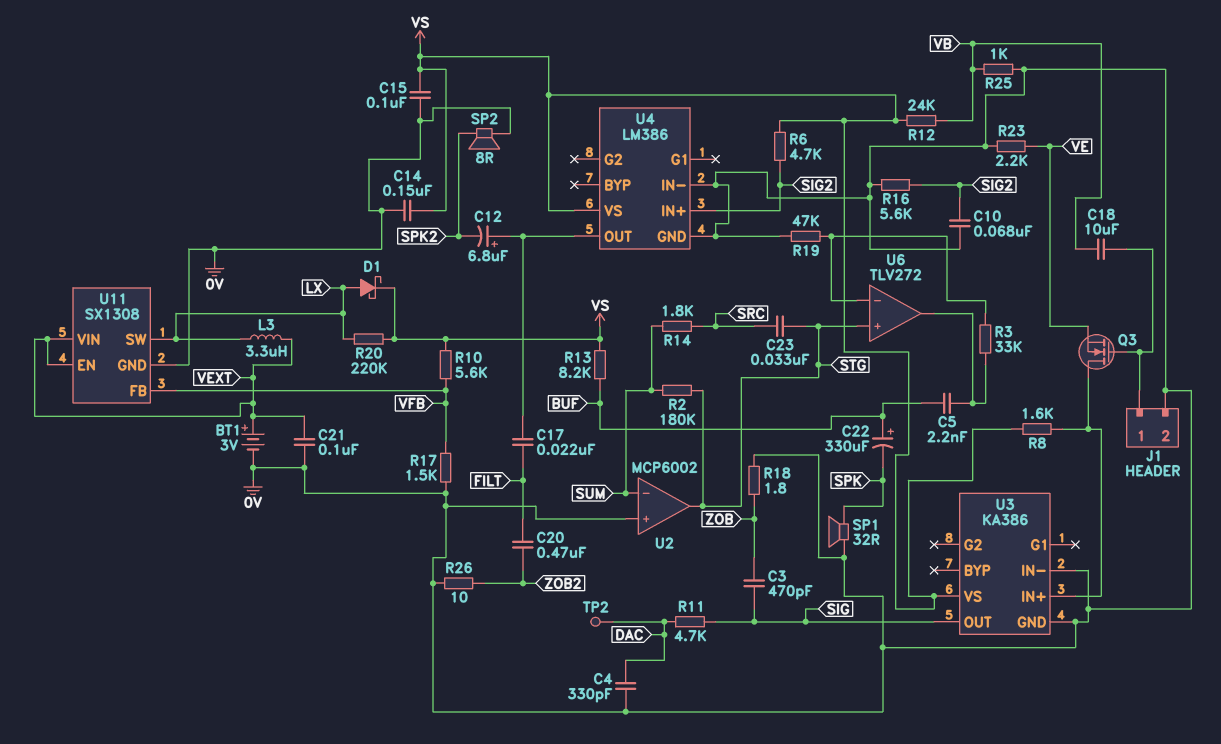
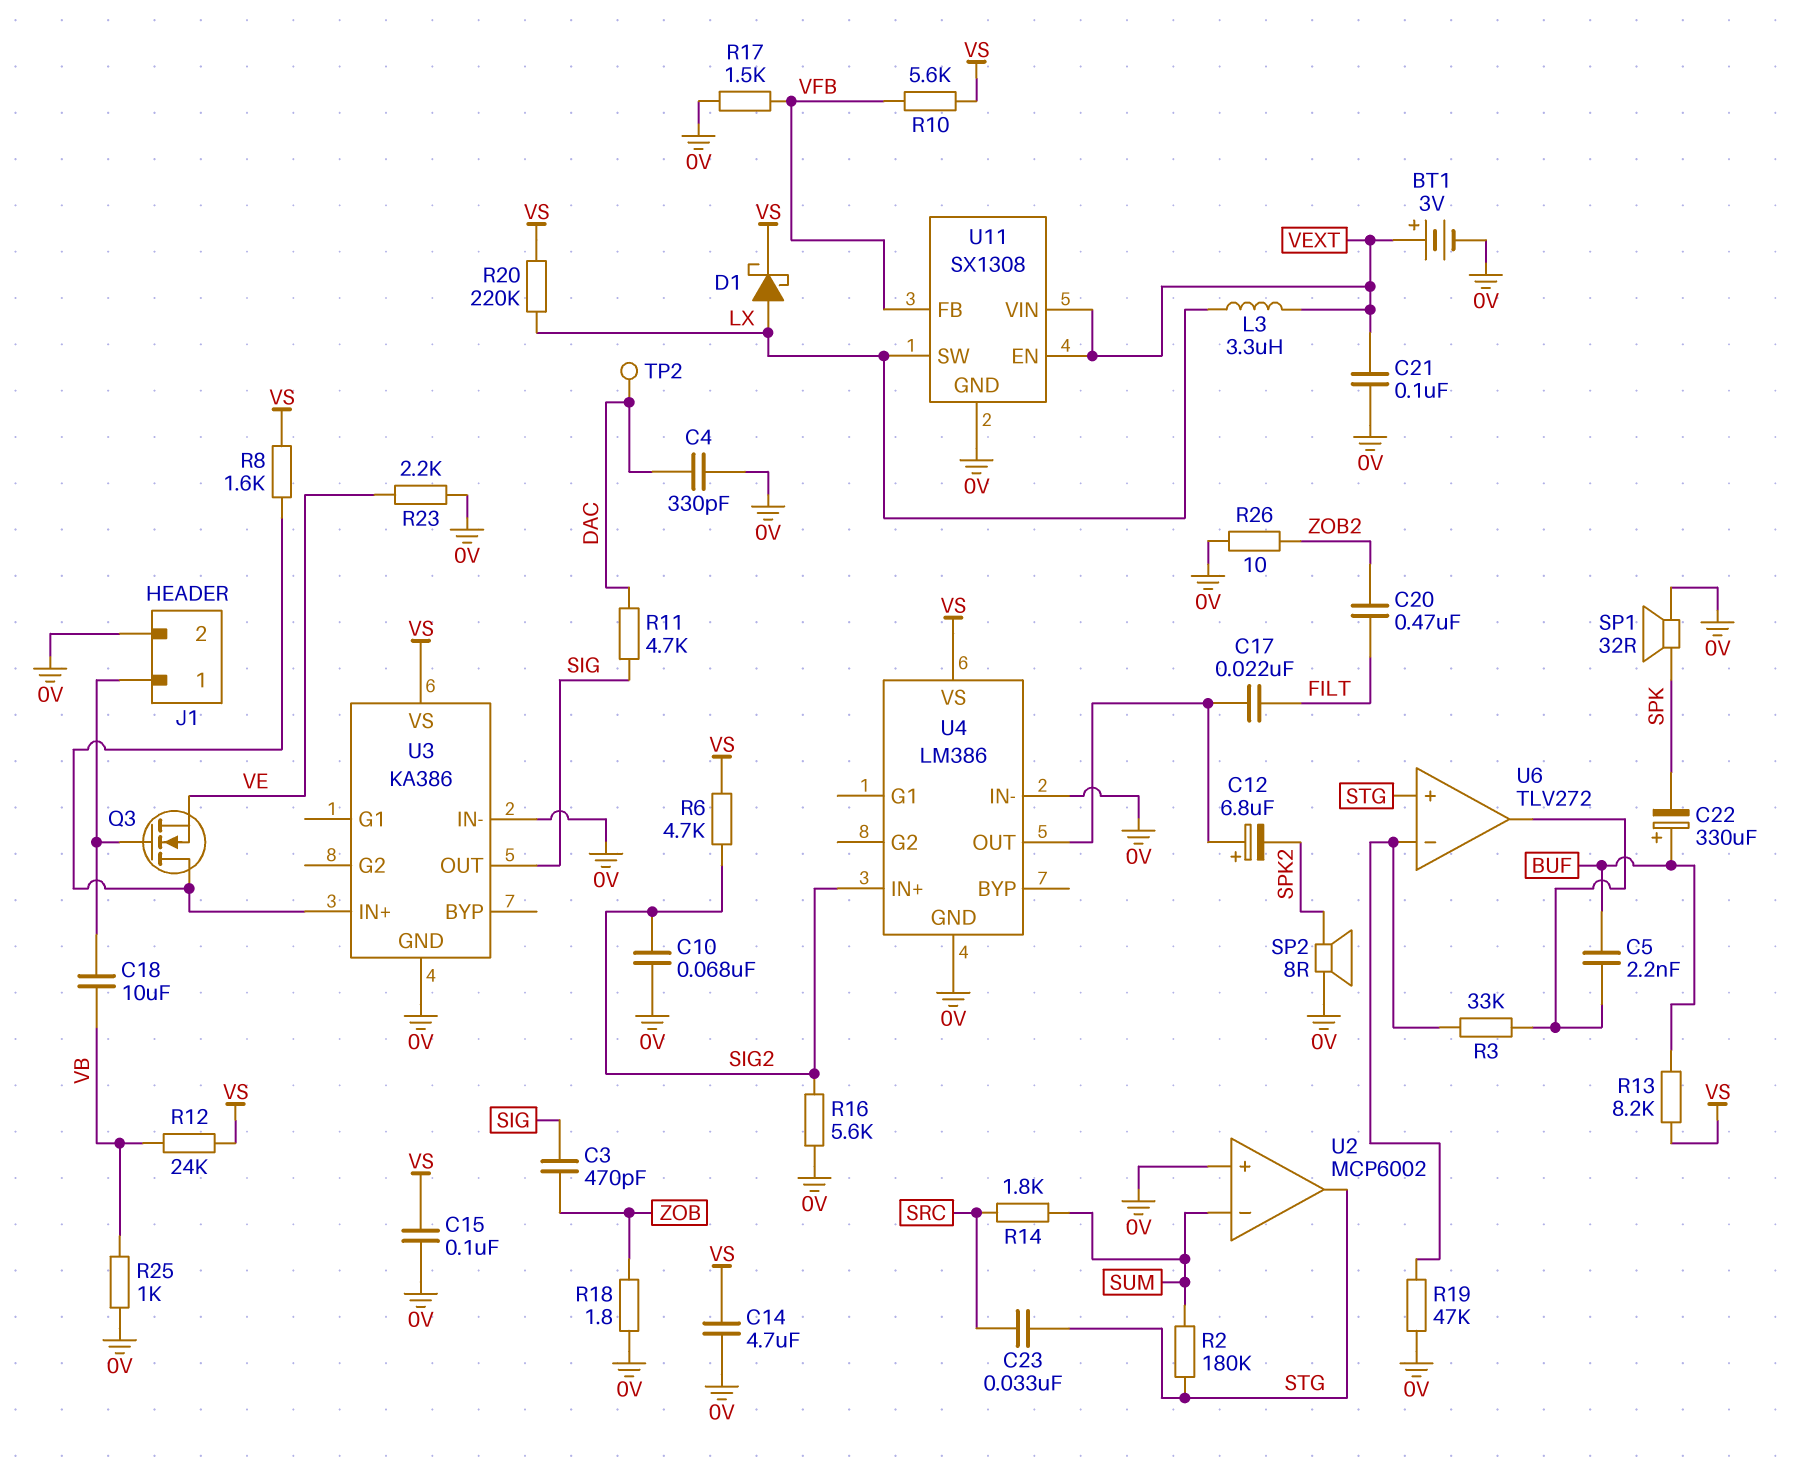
C14: 150nF (0V, VS) -> 4.7uF (0V, VS)

